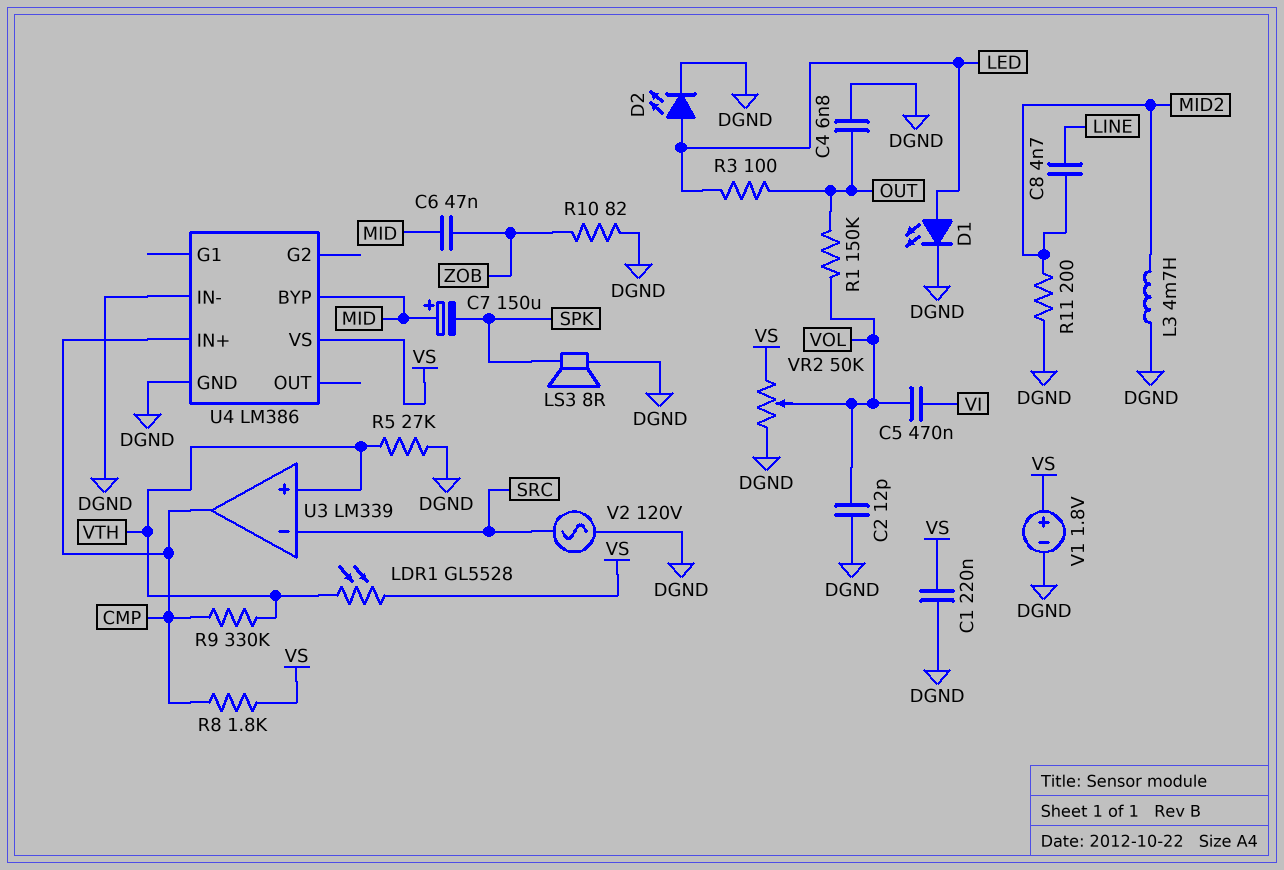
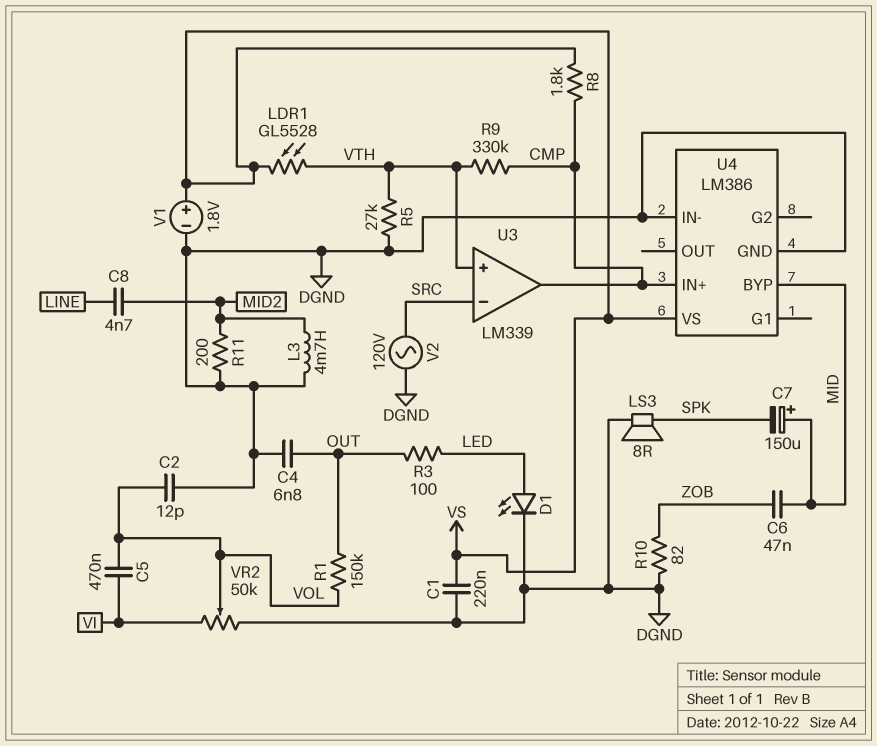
D2: LED (A LED, K DGND) -> none
VR2: 50k (DGND, VS, wiper VOL) -> 50k (DGND, VI, wiper VOL)

